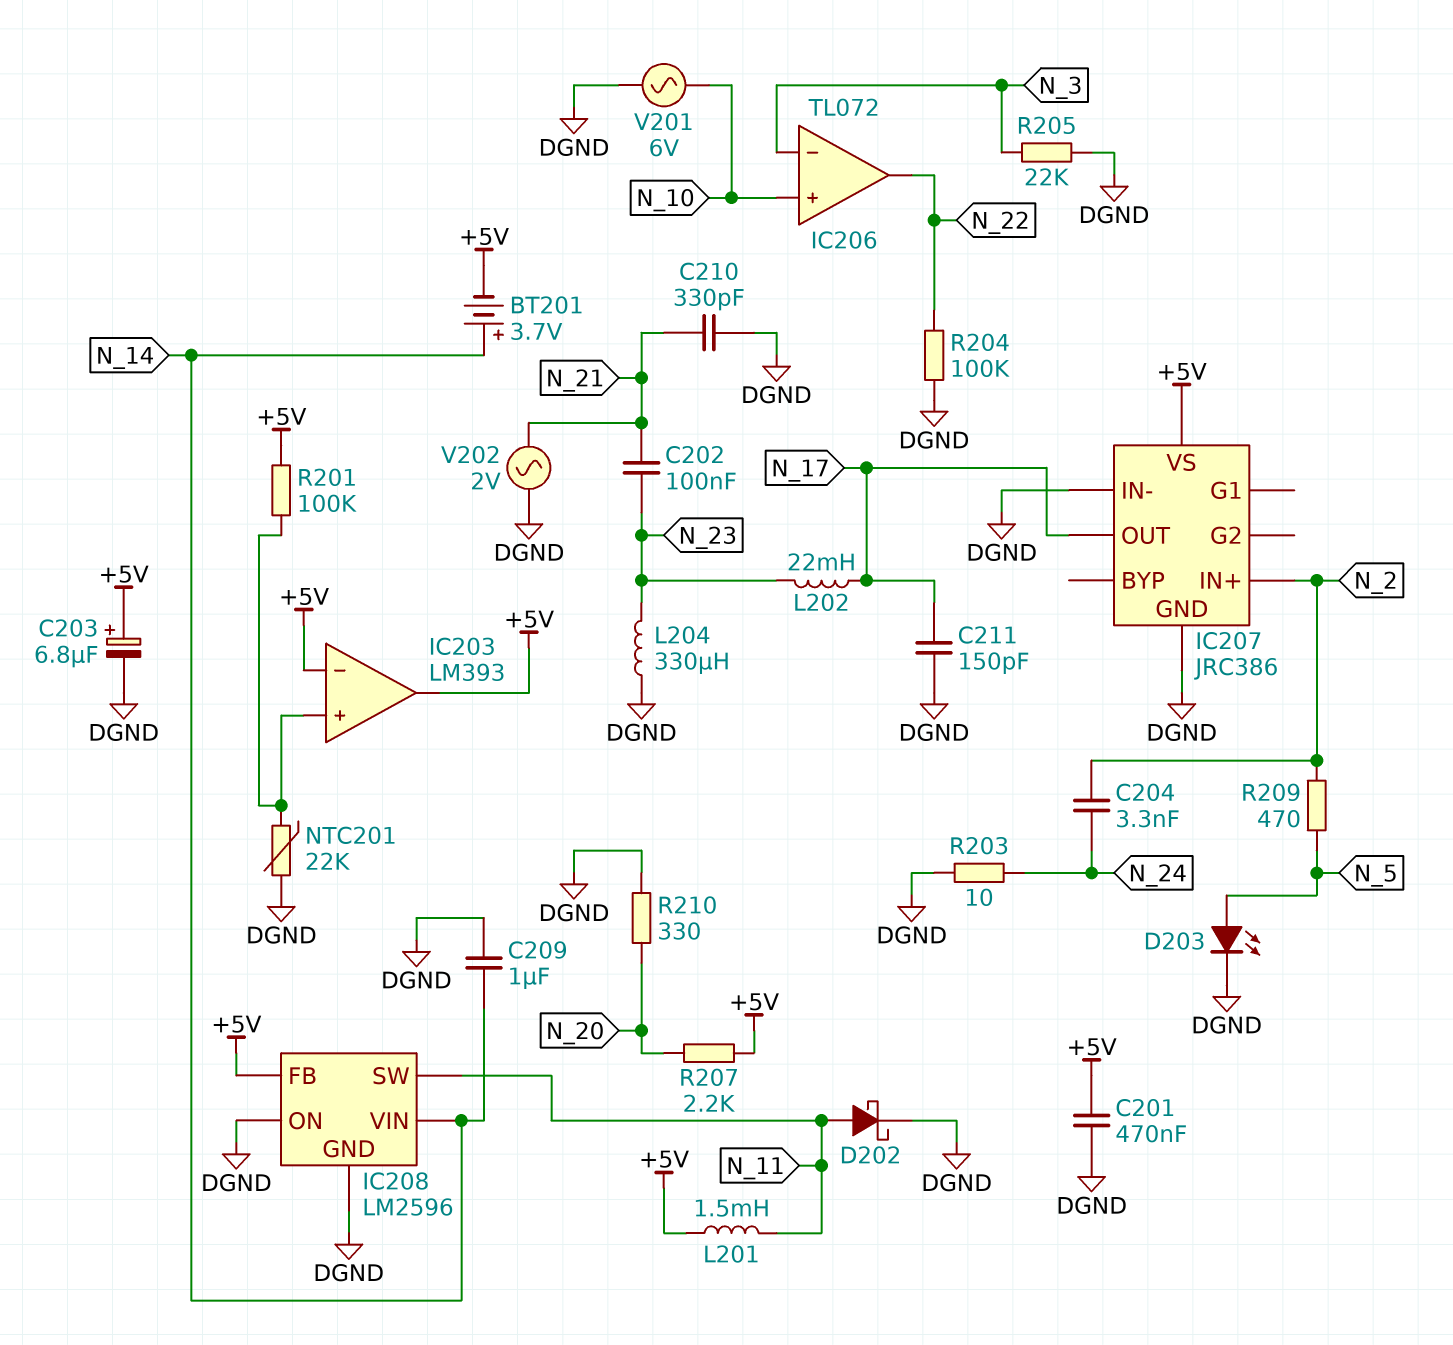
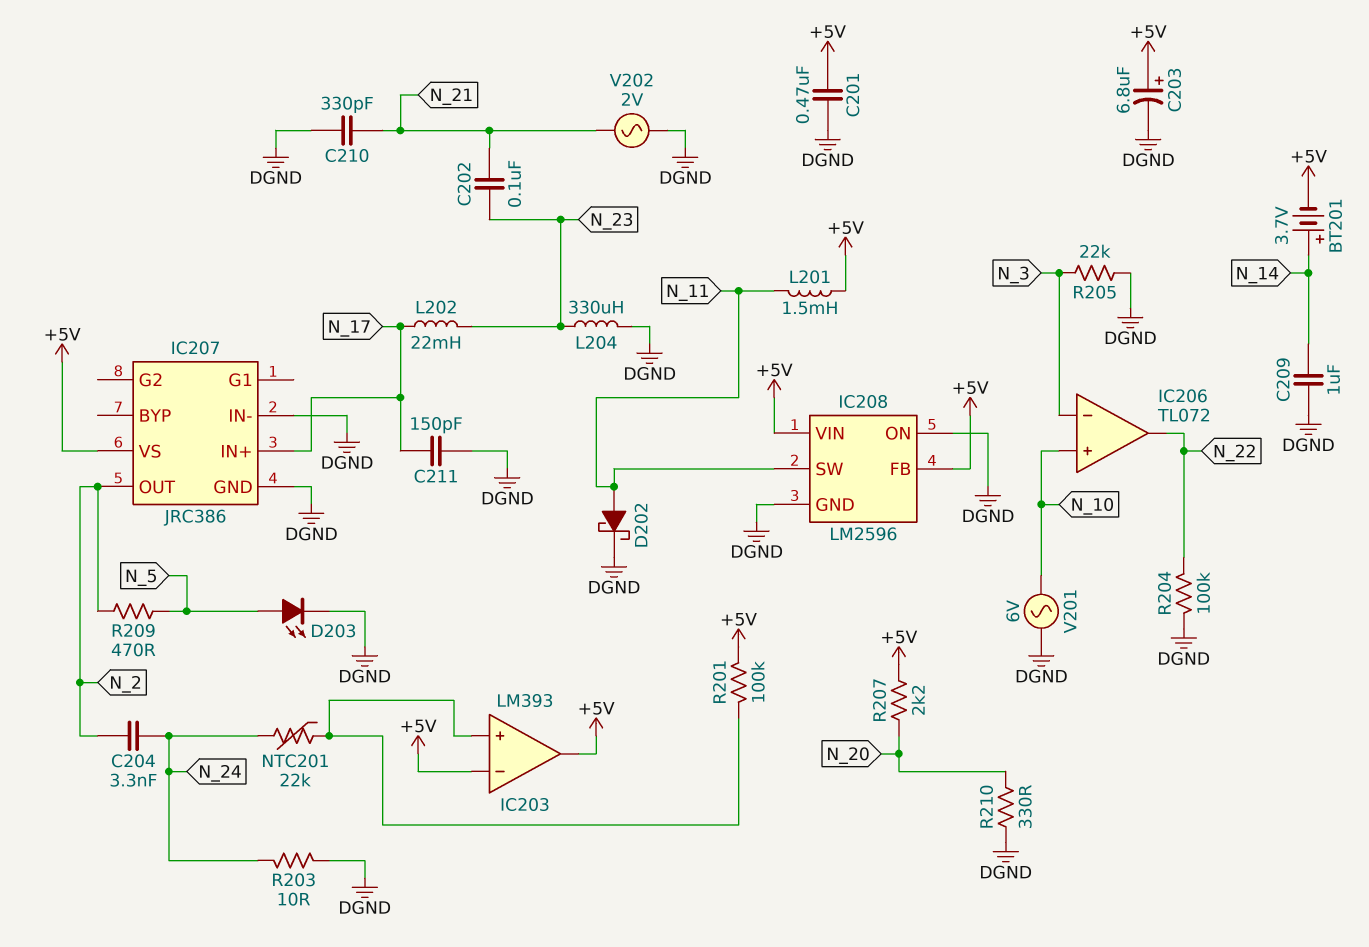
IC207 pin IN+: N_2 -> N_17
IC207 pin OUT: N_17 -> N_2
IC208 pin VIN: N_14 -> +5V
NTC201: 22k (DGND, IC203/in+) -> 22k (IC203/in+, N_24)

